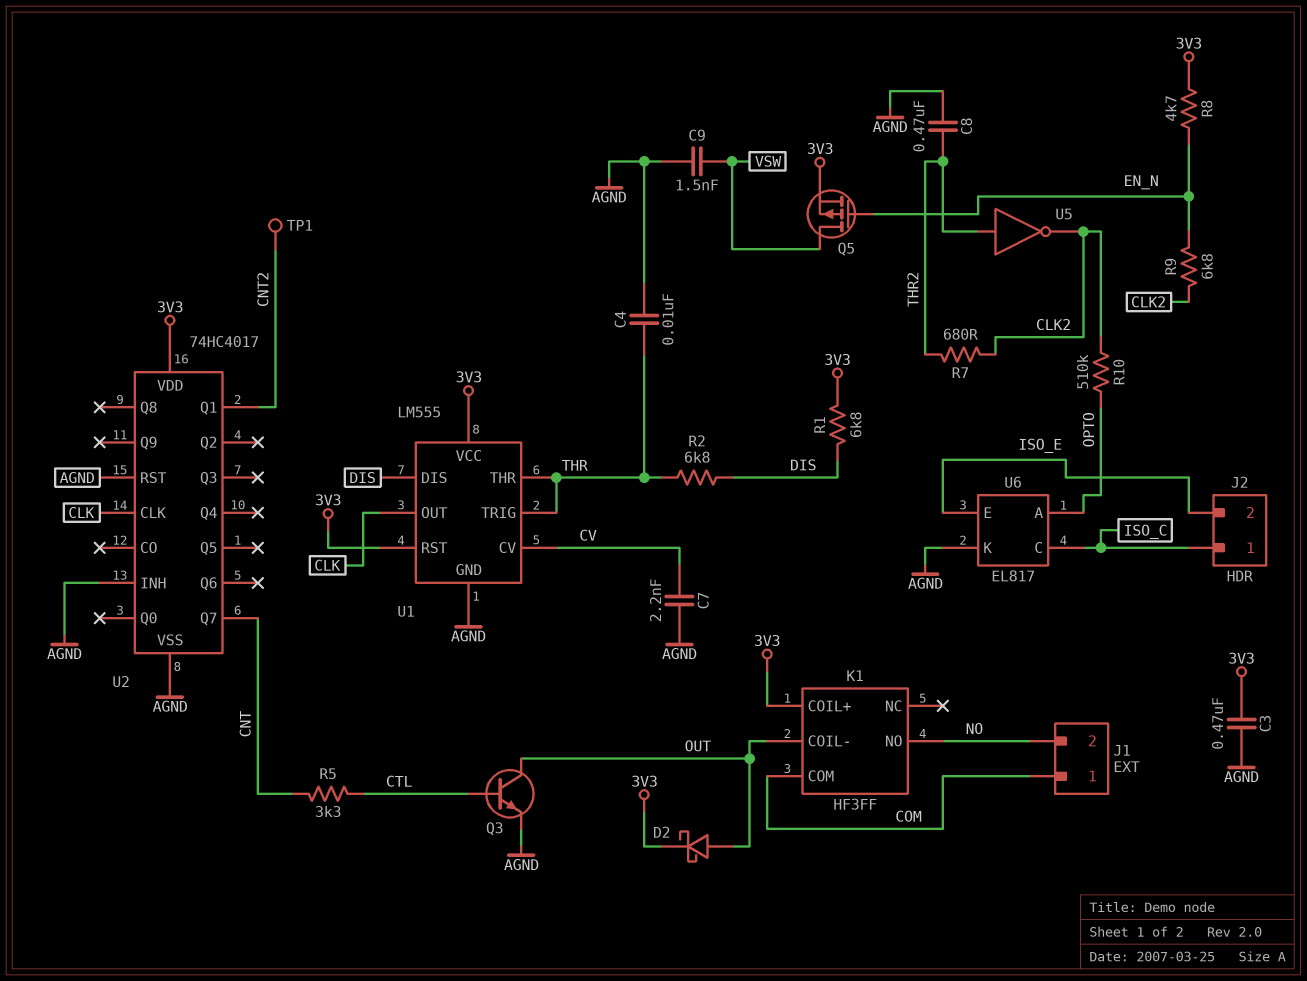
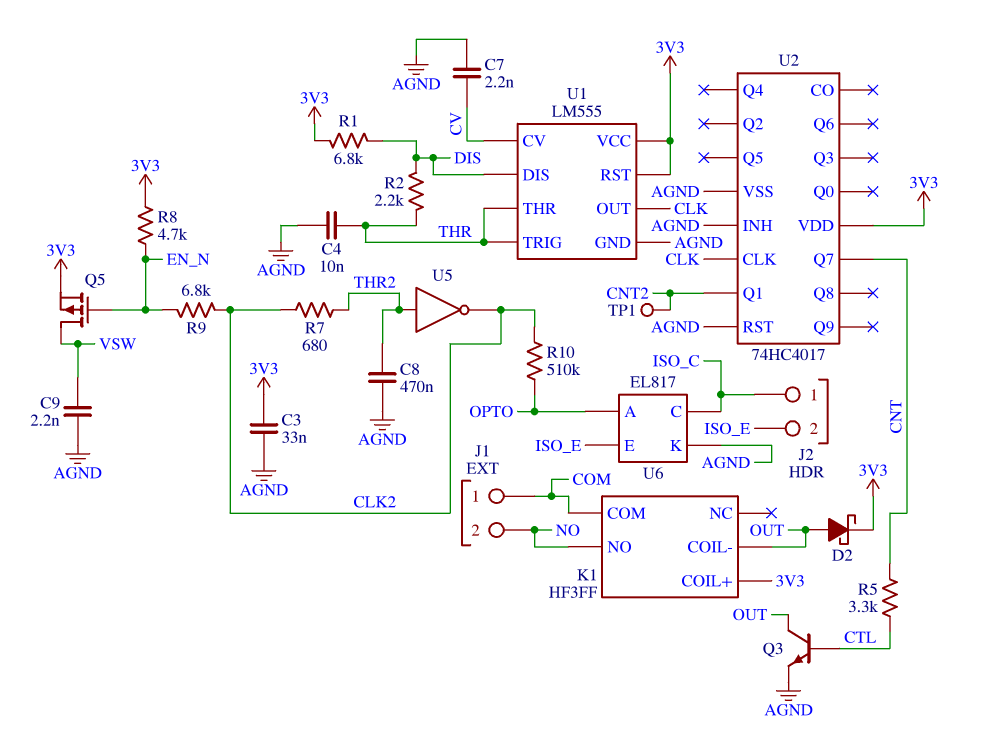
C3: 470nF (3V3, AGND) -> 33nF (3V3, AGND)
C9: 1.5nF (AGND, VSW) -> 2.2nF (AGND, VSW)
R2: 6.8k (DIS, THR) -> 2.2k (DIS, THR)

